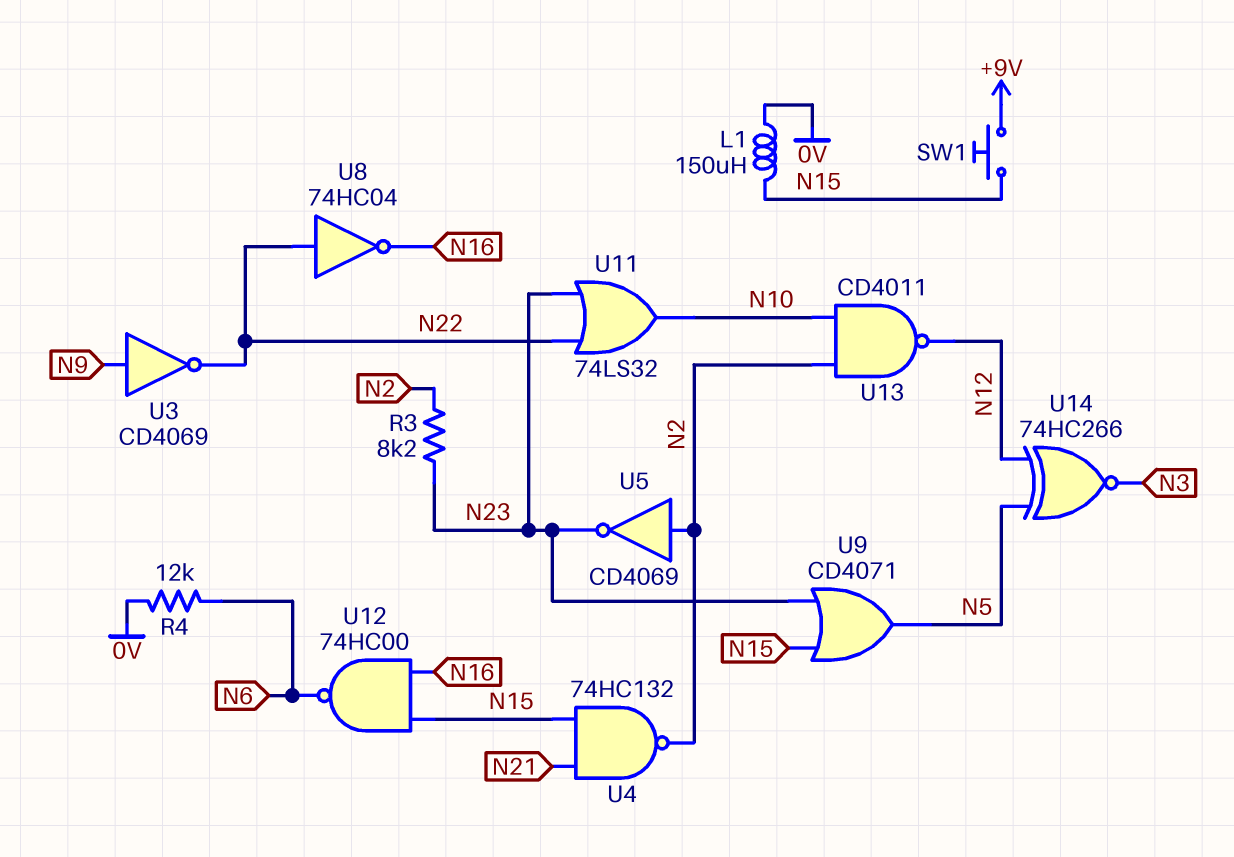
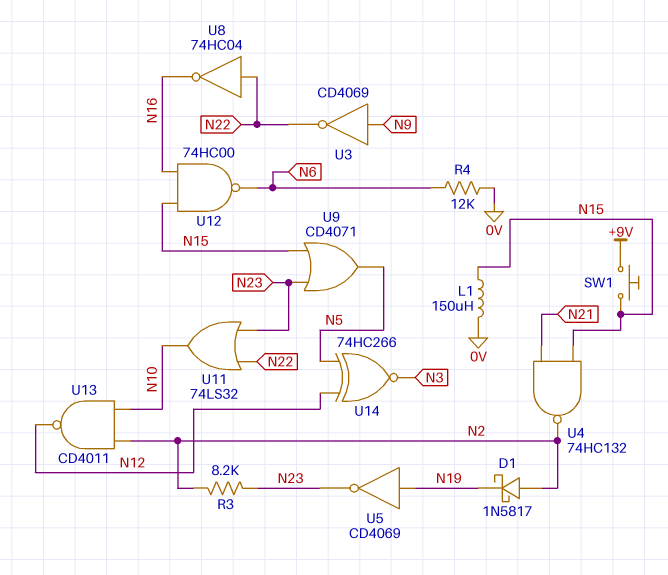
D1: none -> schottky 1N5817 (A N2, K N19)
U5: NOT CD4069 (in N2, out N23) -> NOT CD4069 (in N19, out N23)

